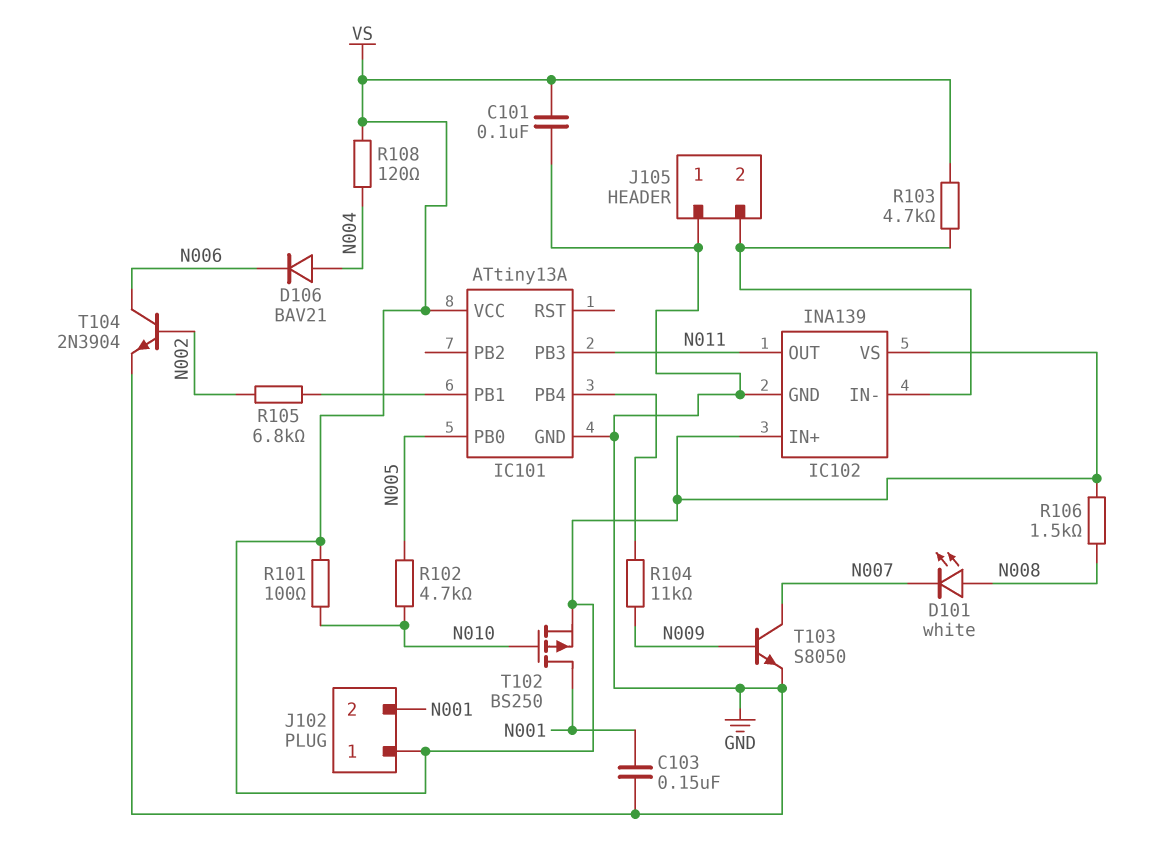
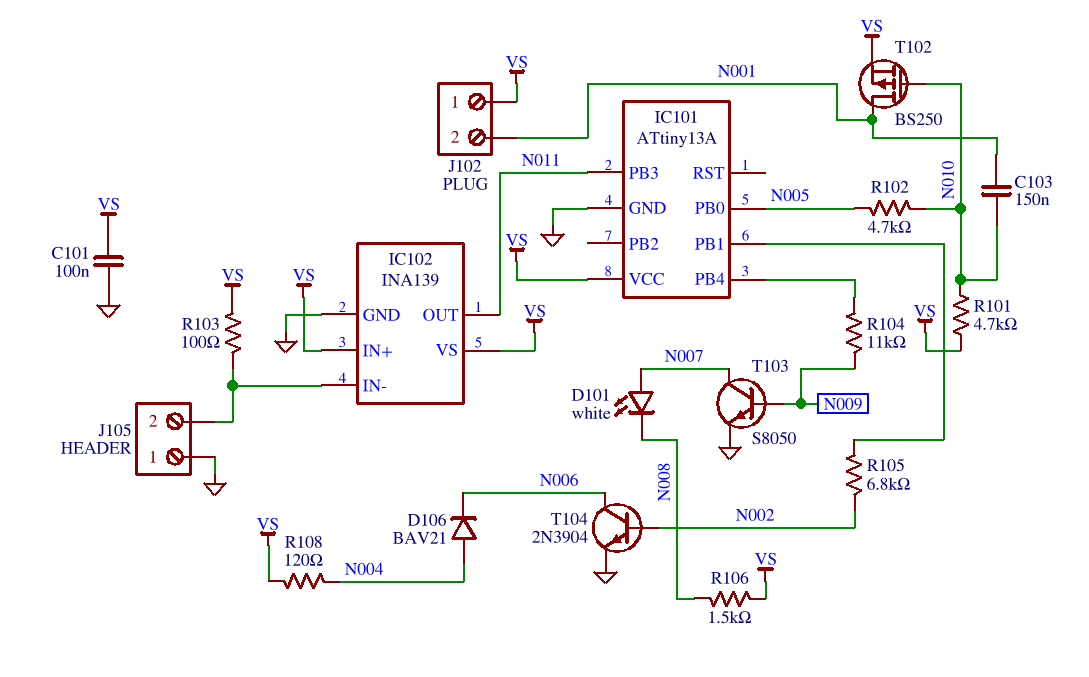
C103: 150nF (GND, N001) -> 150nF (N001, N010)
D101: LED white (A N008, K N007) -> LED white (A N007, K N008)
R101: 100 (N010, VS) -> 4.7k (N010, VS)
R103: 4.7k (IC102/IN-, VS) -> 100 (IC102/IN-, VS)

